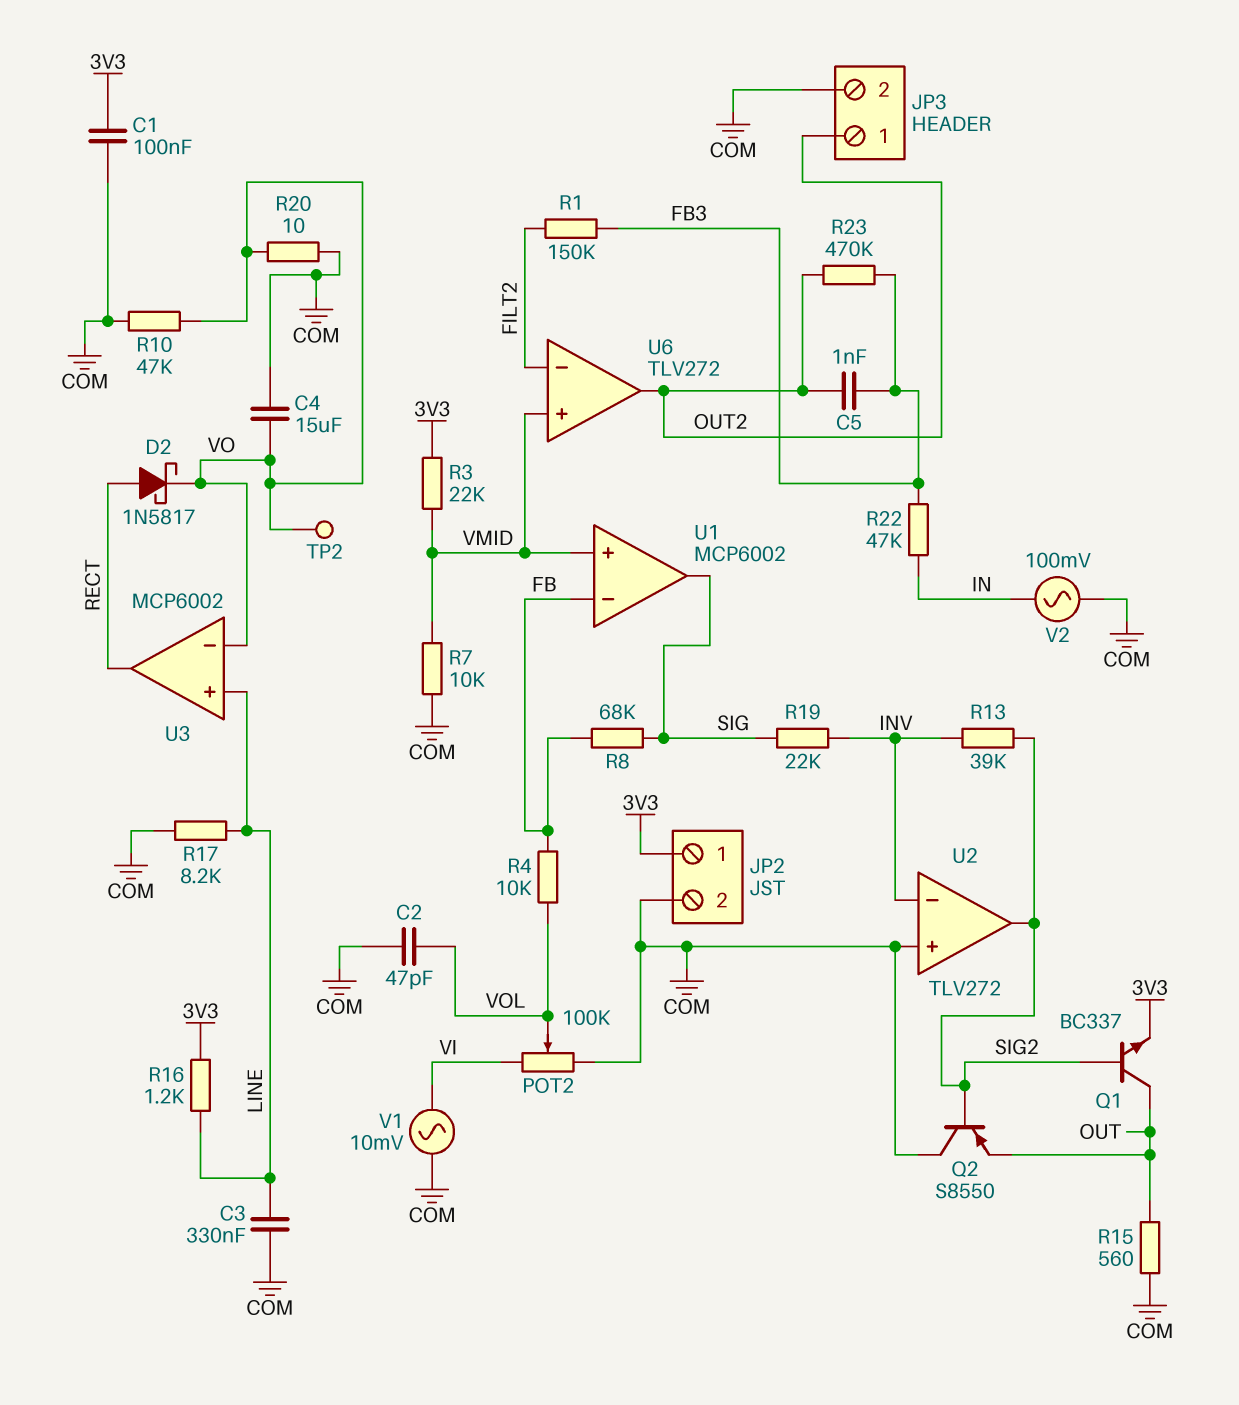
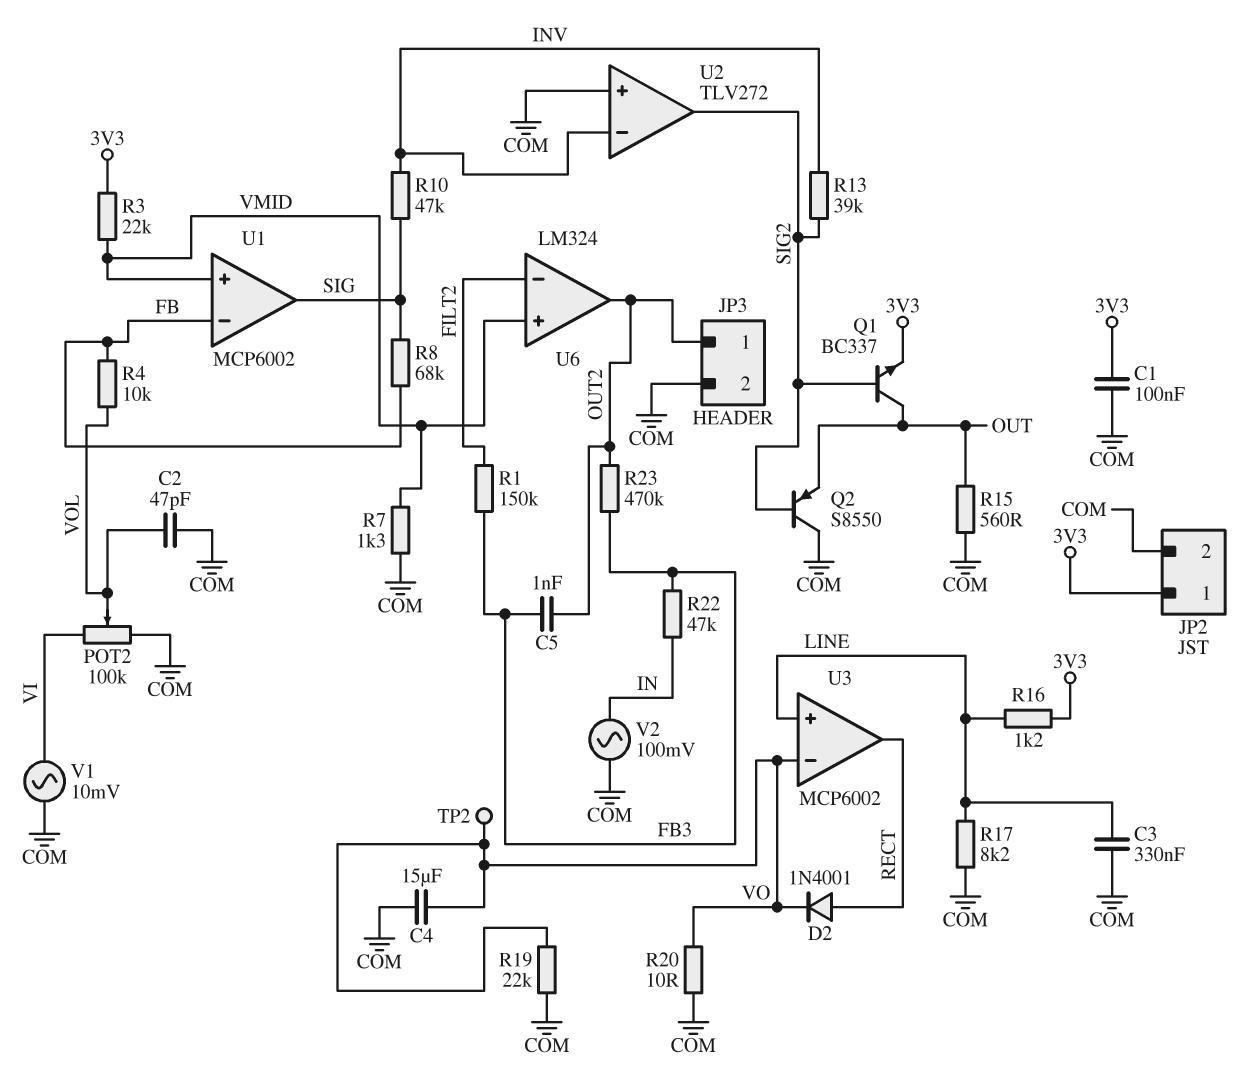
D2: schottky 1N5817 (A RECT, K VO) -> diode 1N4001 (A RECT, K VO)
R7: 10k (COM, VMID) -> 1.3k (COM, VMID)
R10: 47k (COM, VO) -> 47k (INV, SIG)
R19: 22k (INV, SIG) -> 22k (COM, VO)
U6: TLV272 -> LM324

